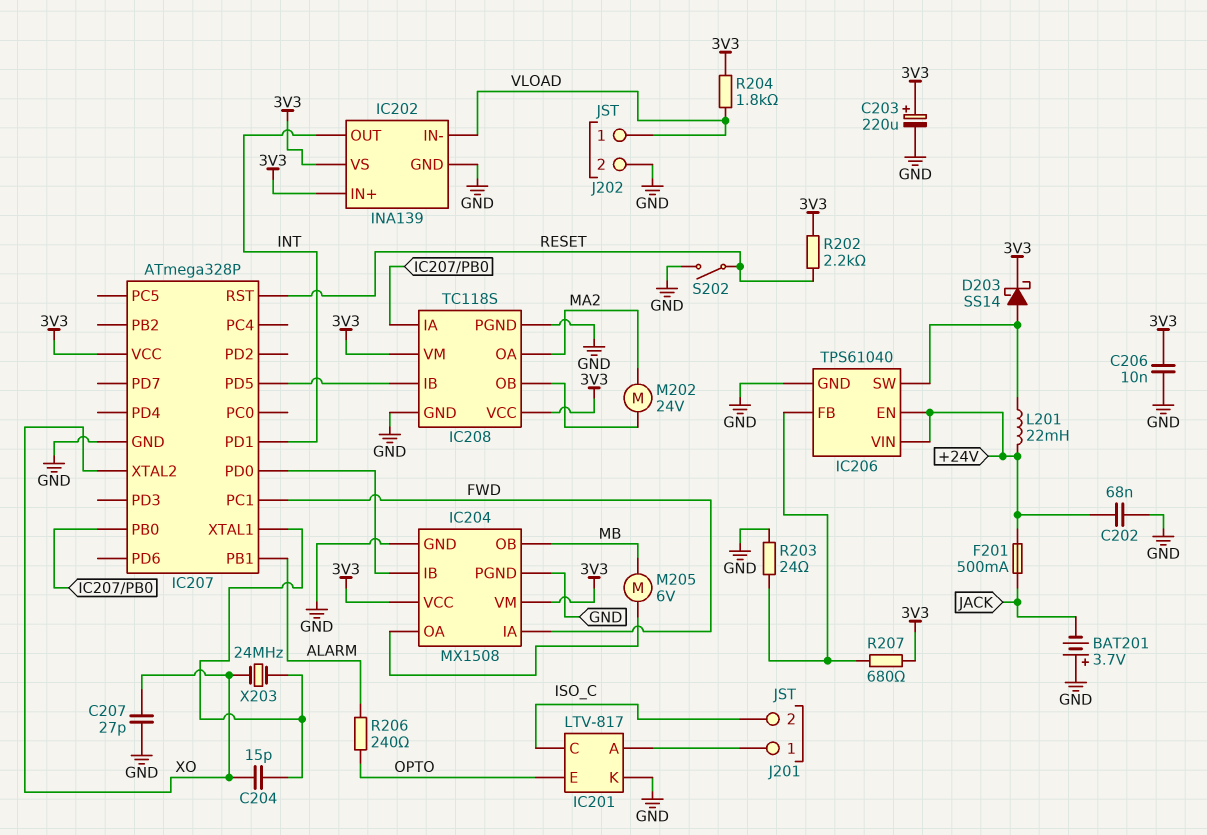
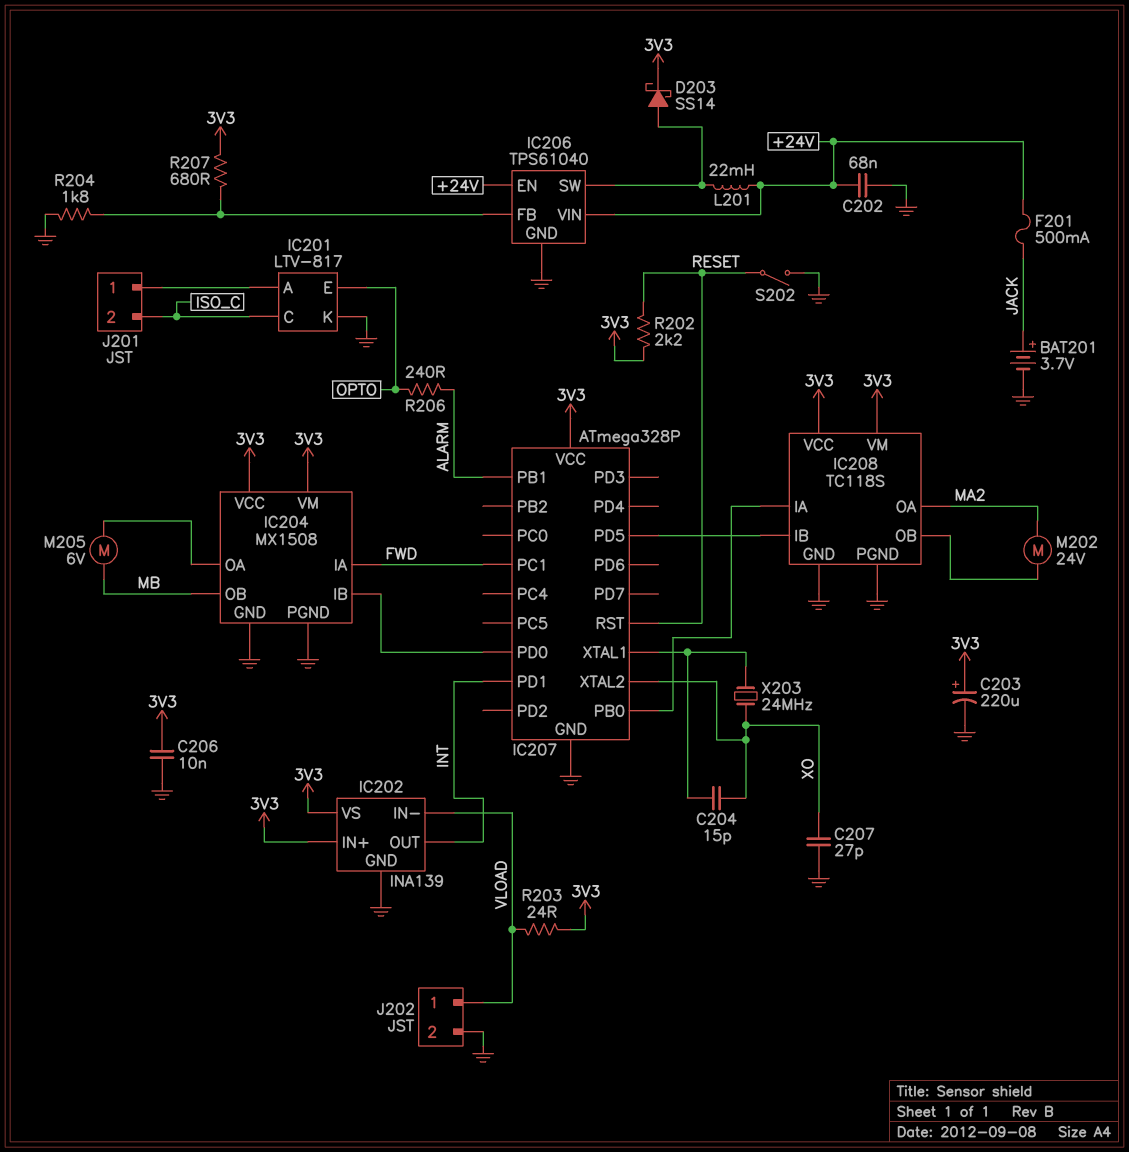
BAT201: 3.7V (plus GND, minus JACK) -> 3.7V (plus JACK, minus GND)
R203: 24 (GND, IC206/FB) -> 24 (3V3, VLOAD)
R204: 1.8k (3V3, VLOAD) -> 1.8k (GND, IC206/FB)

